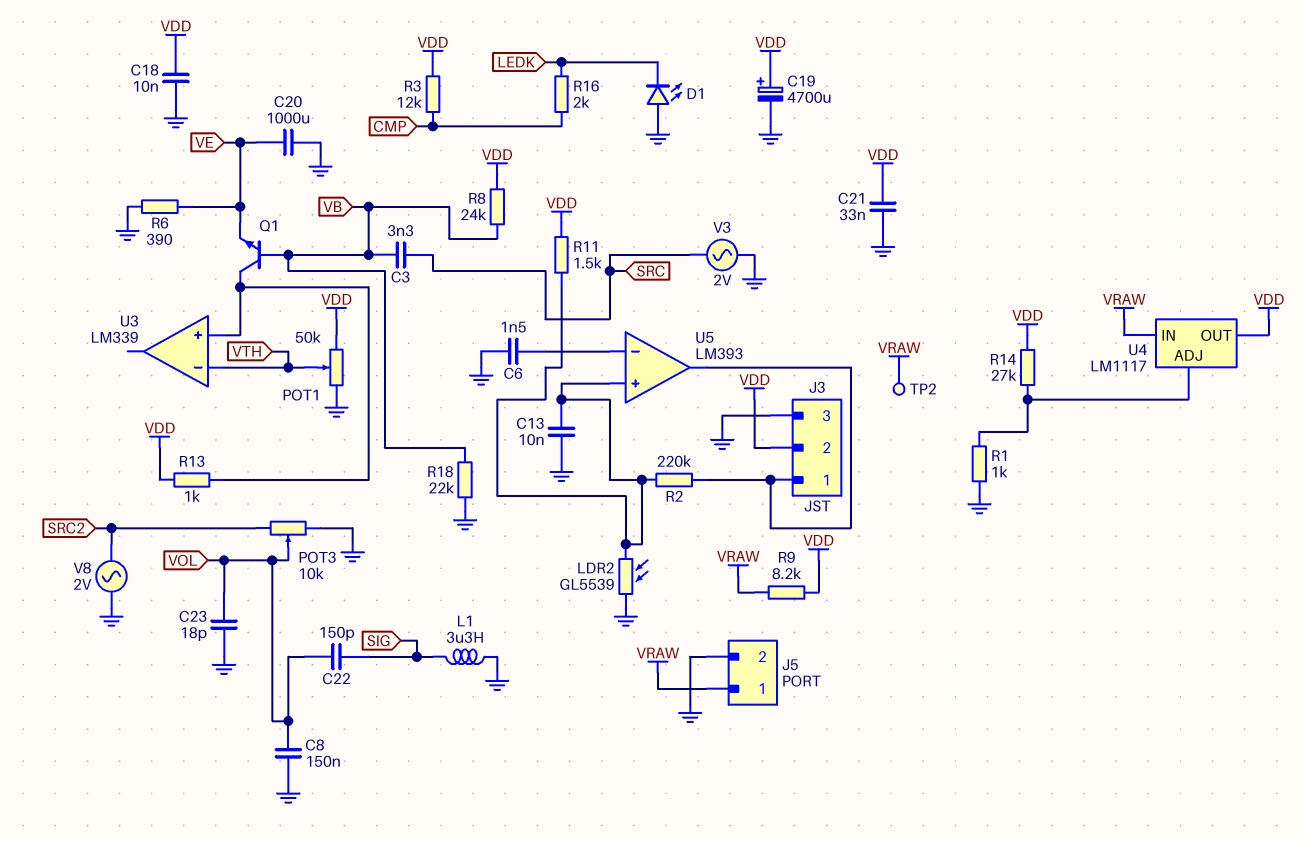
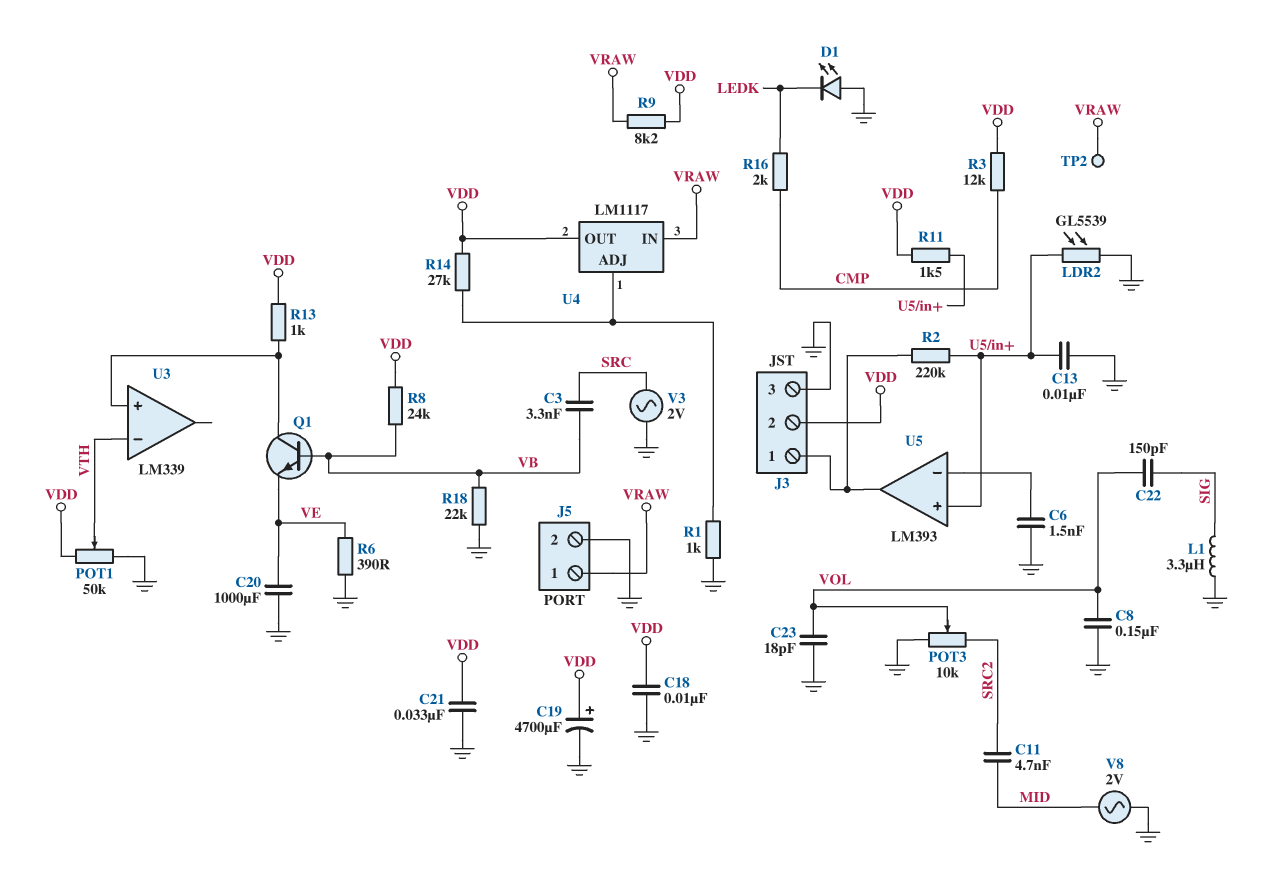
C11: none -> 4.7nF (MID, SRC2)
V8: AC 2V (GND, SRC2) -> AC 2V (GND, MID)

